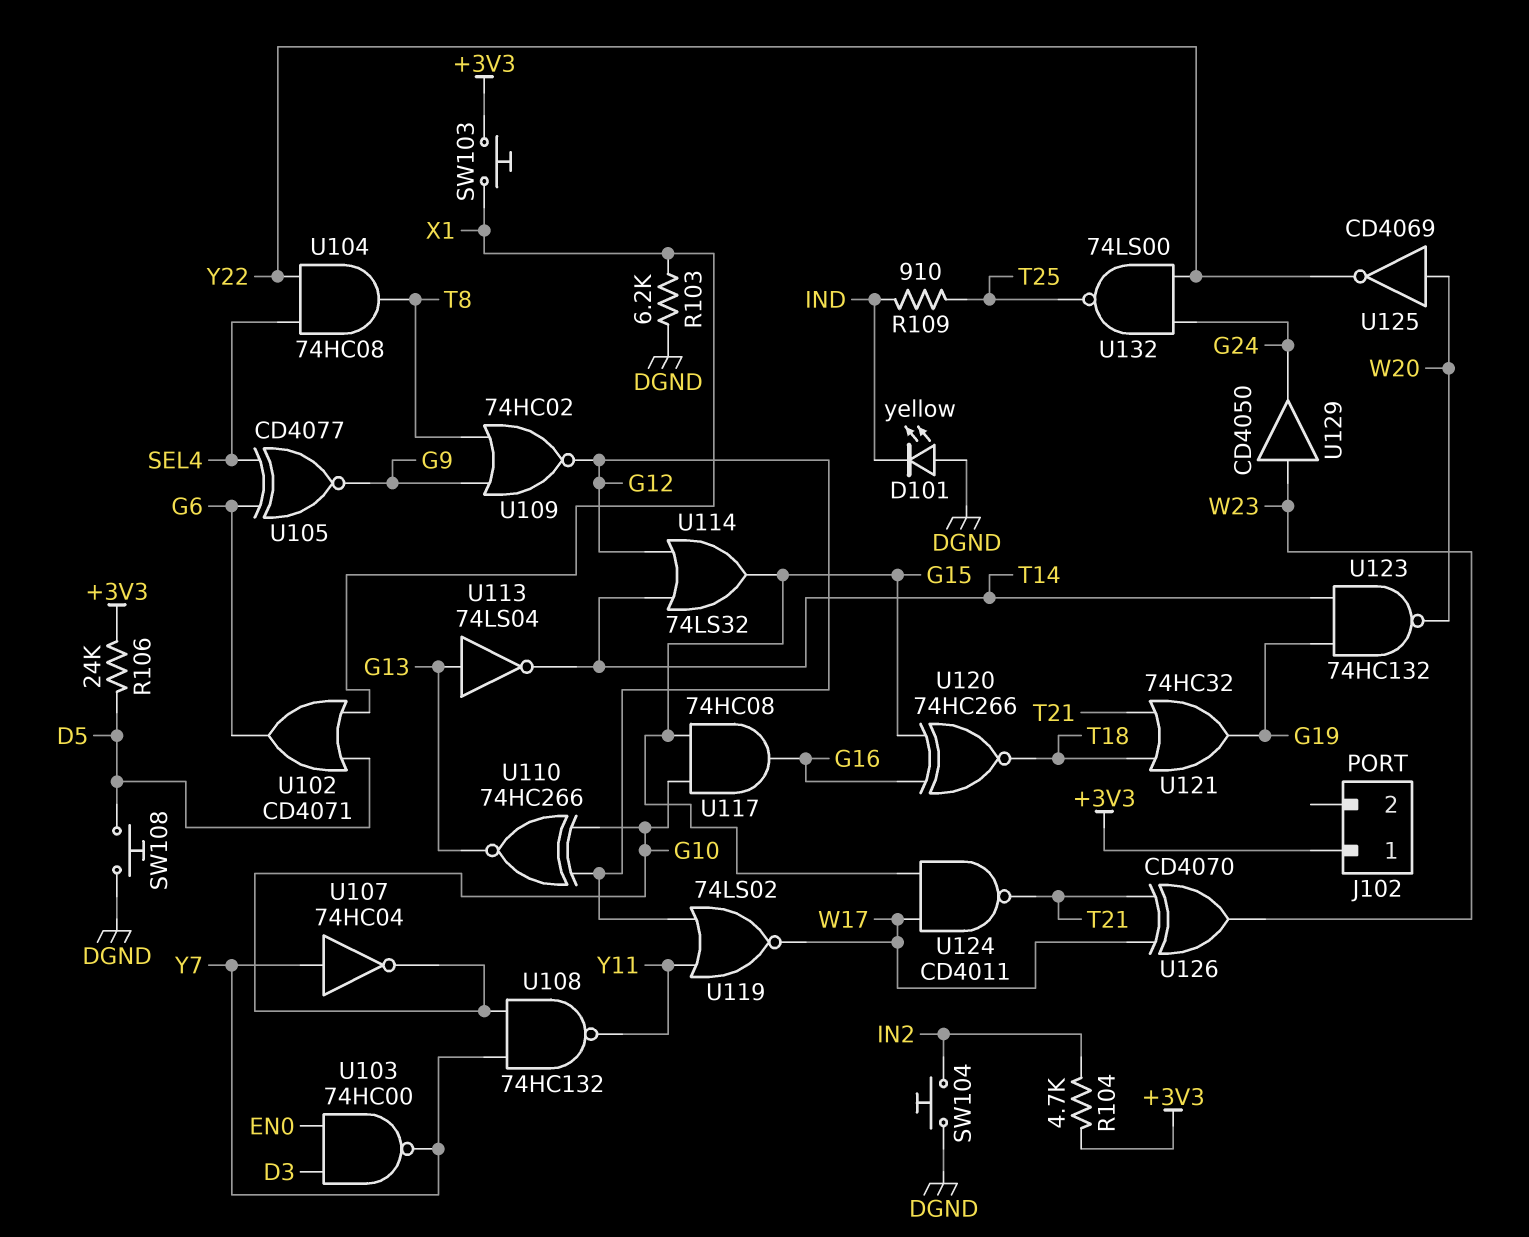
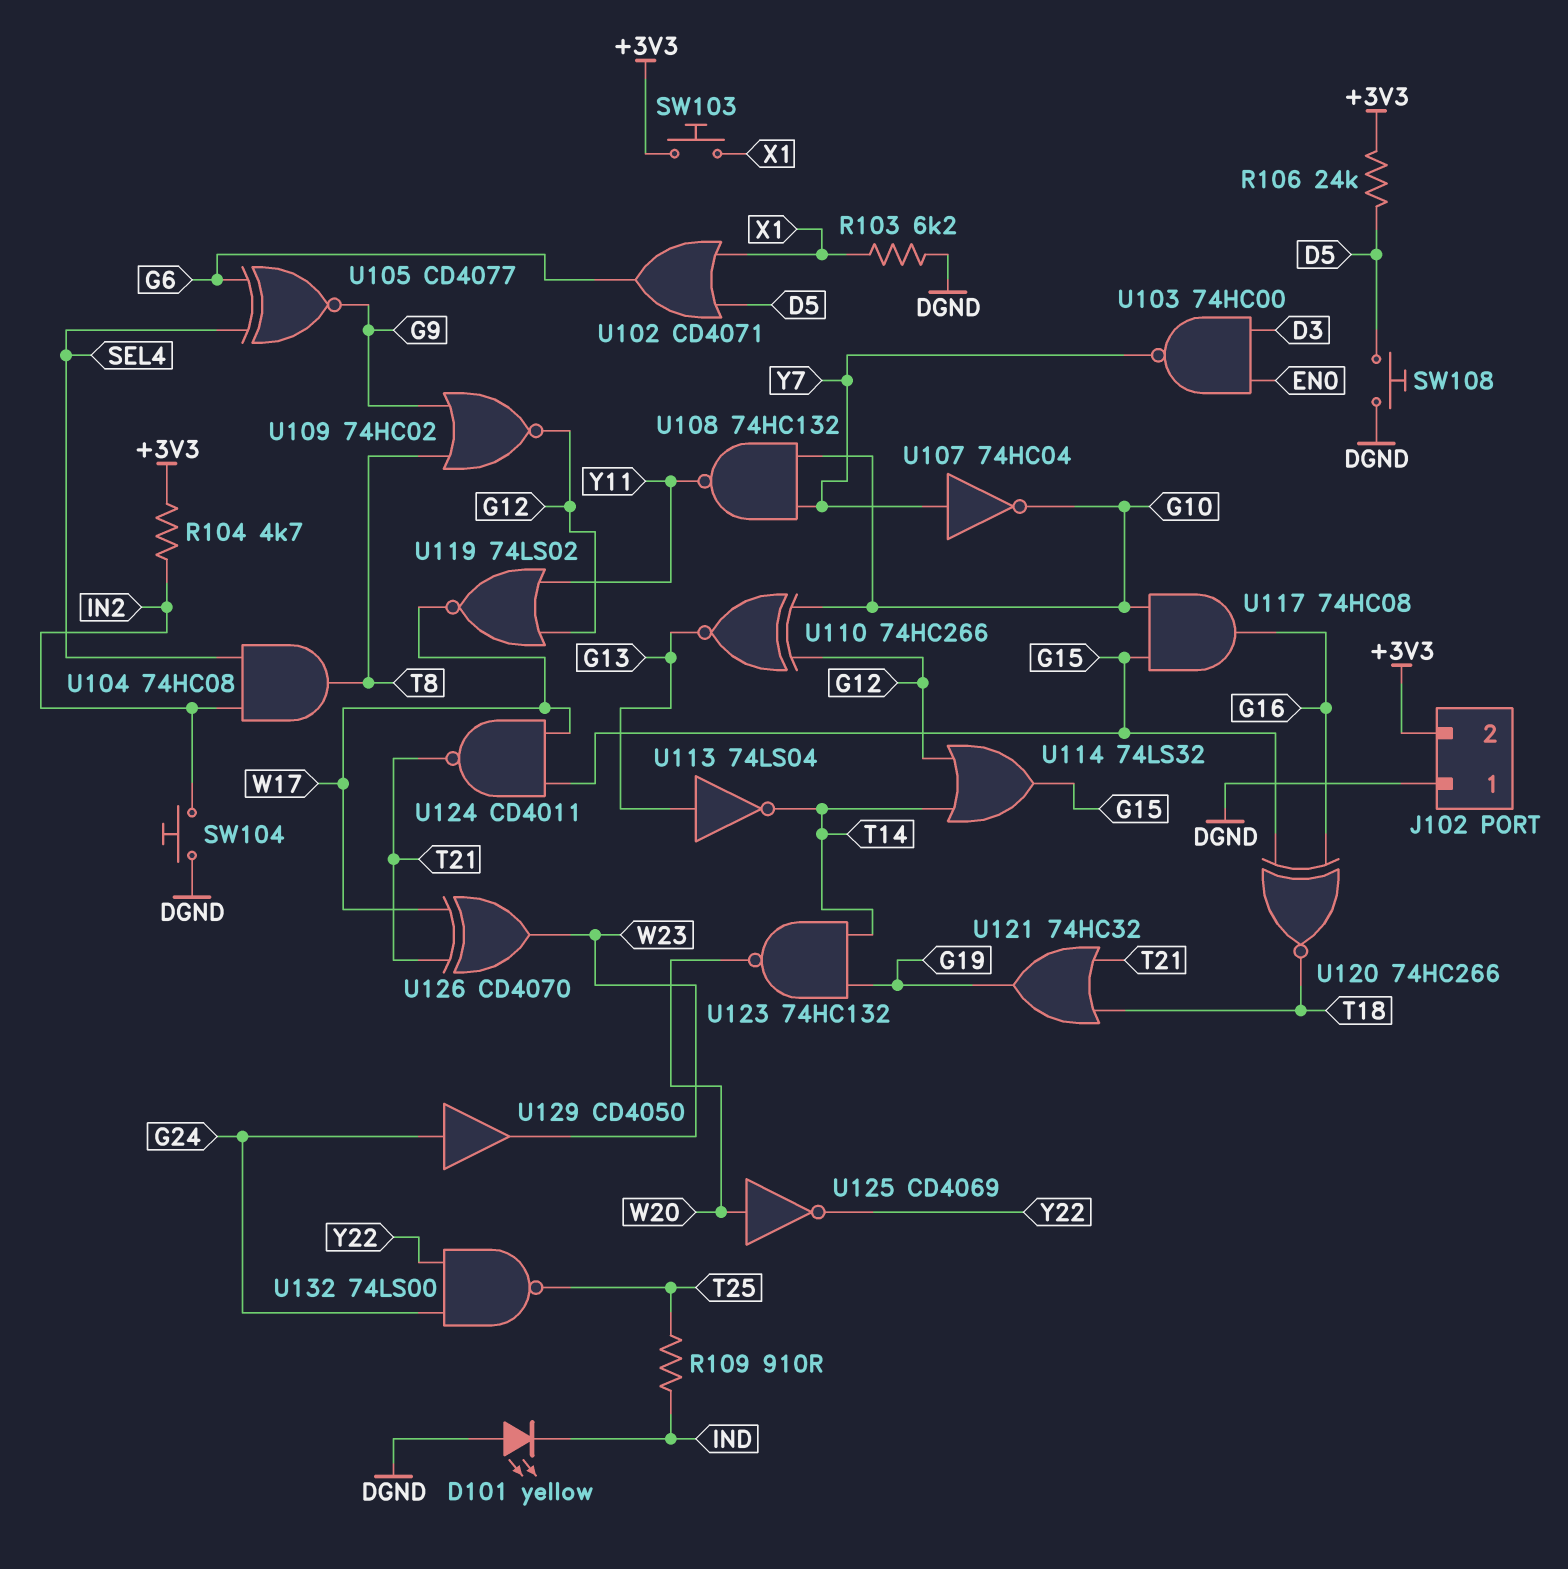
J102 pin 1: +3V3 -> DGND
J102 pin 2: none -> +3V3
U104: AND 74HC08 (in SEL4, in Y22, out T8) -> AND 74HC08 (in IN2, in SEL4, out T8)
U129: buffer CD4050 (in W23, out G24) -> buffer CD4050 (in G24, out W23)

